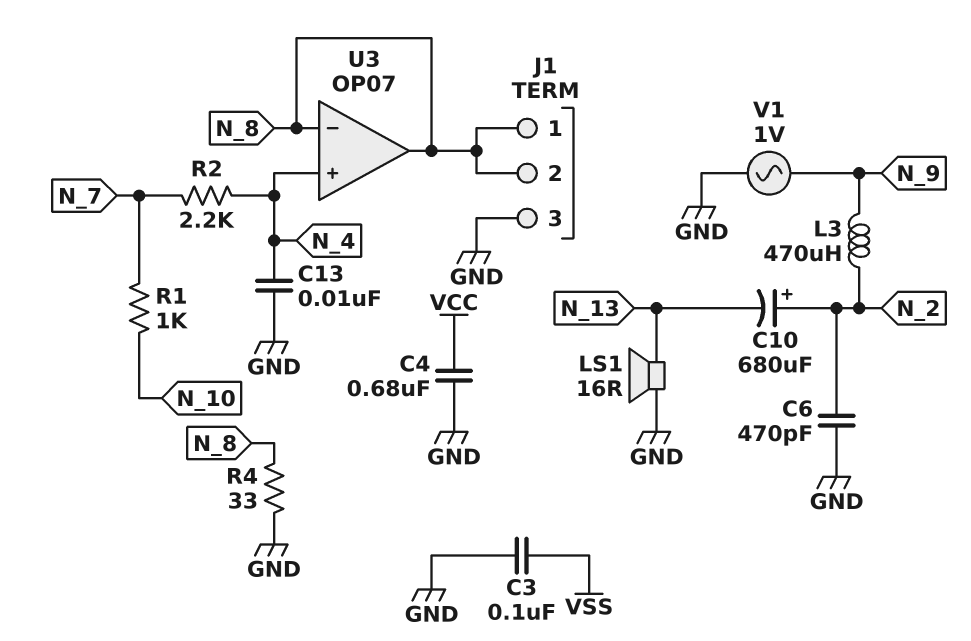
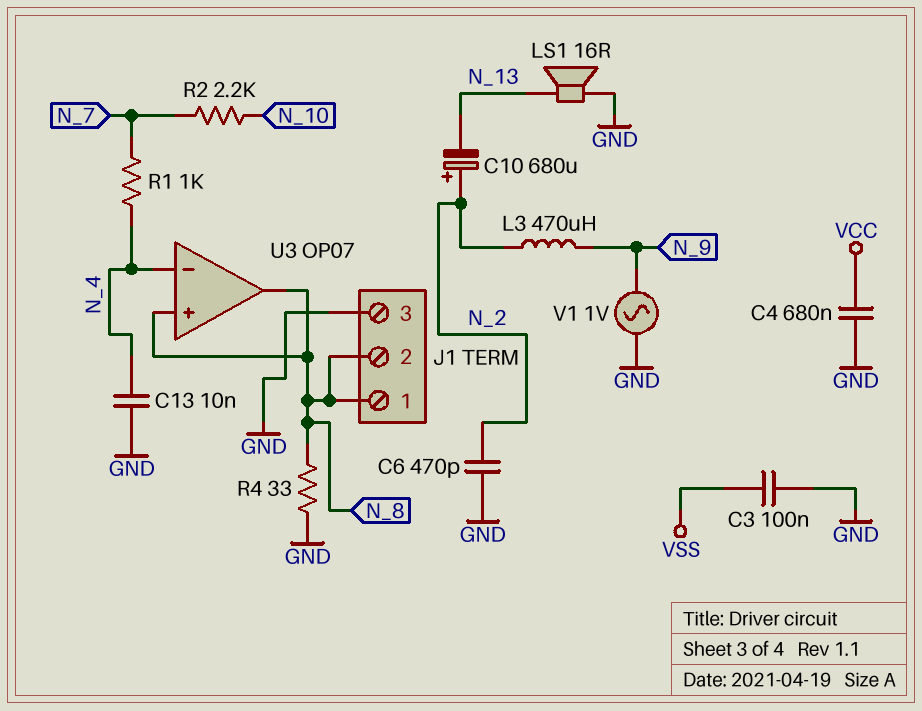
R1: 1k (N_7, N_10) -> 1k (N_4, N_7)
R2: 2.2k (N_4, N_7) -> 2.2k (N_7, N_10)
U3 pin in+: N_4 -> N_8
U3 pin in-: N_8 -> N_4

